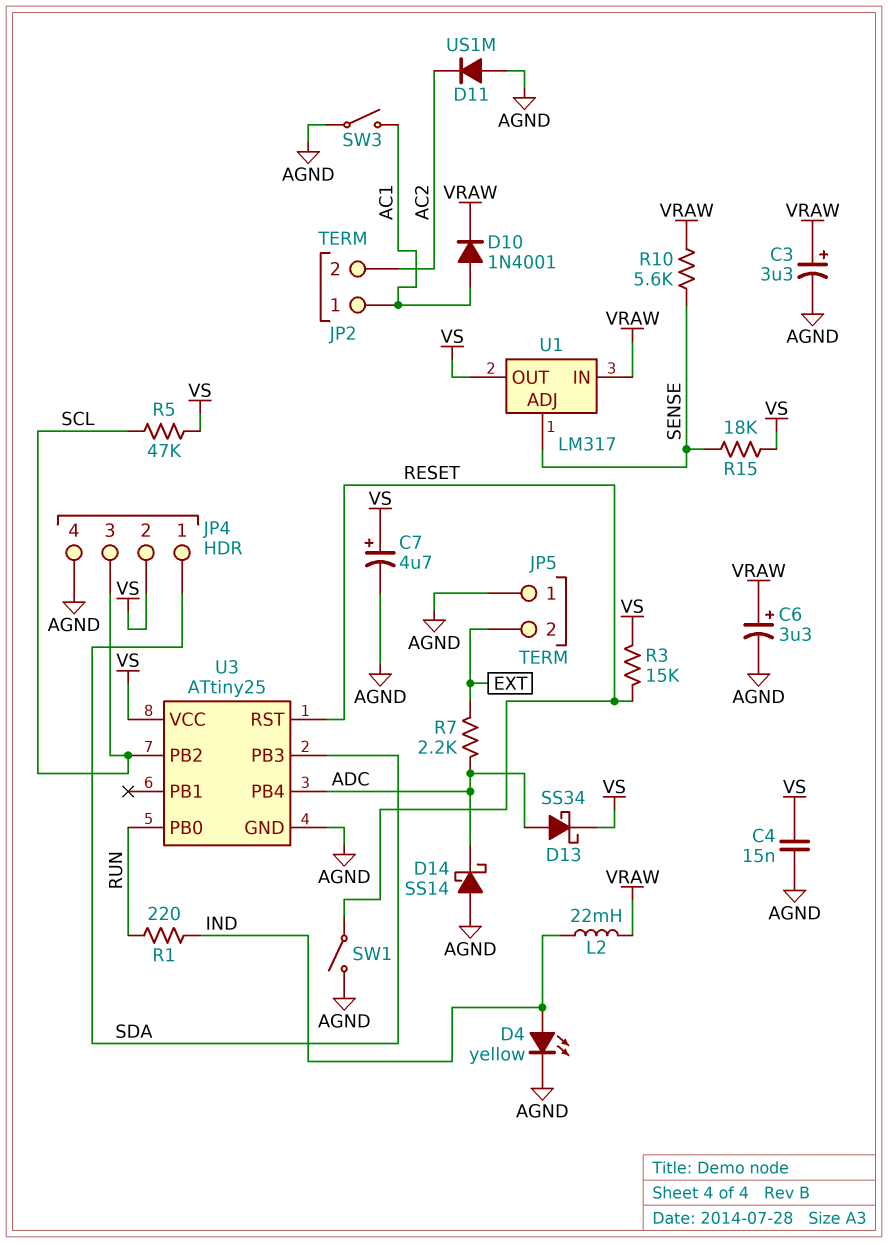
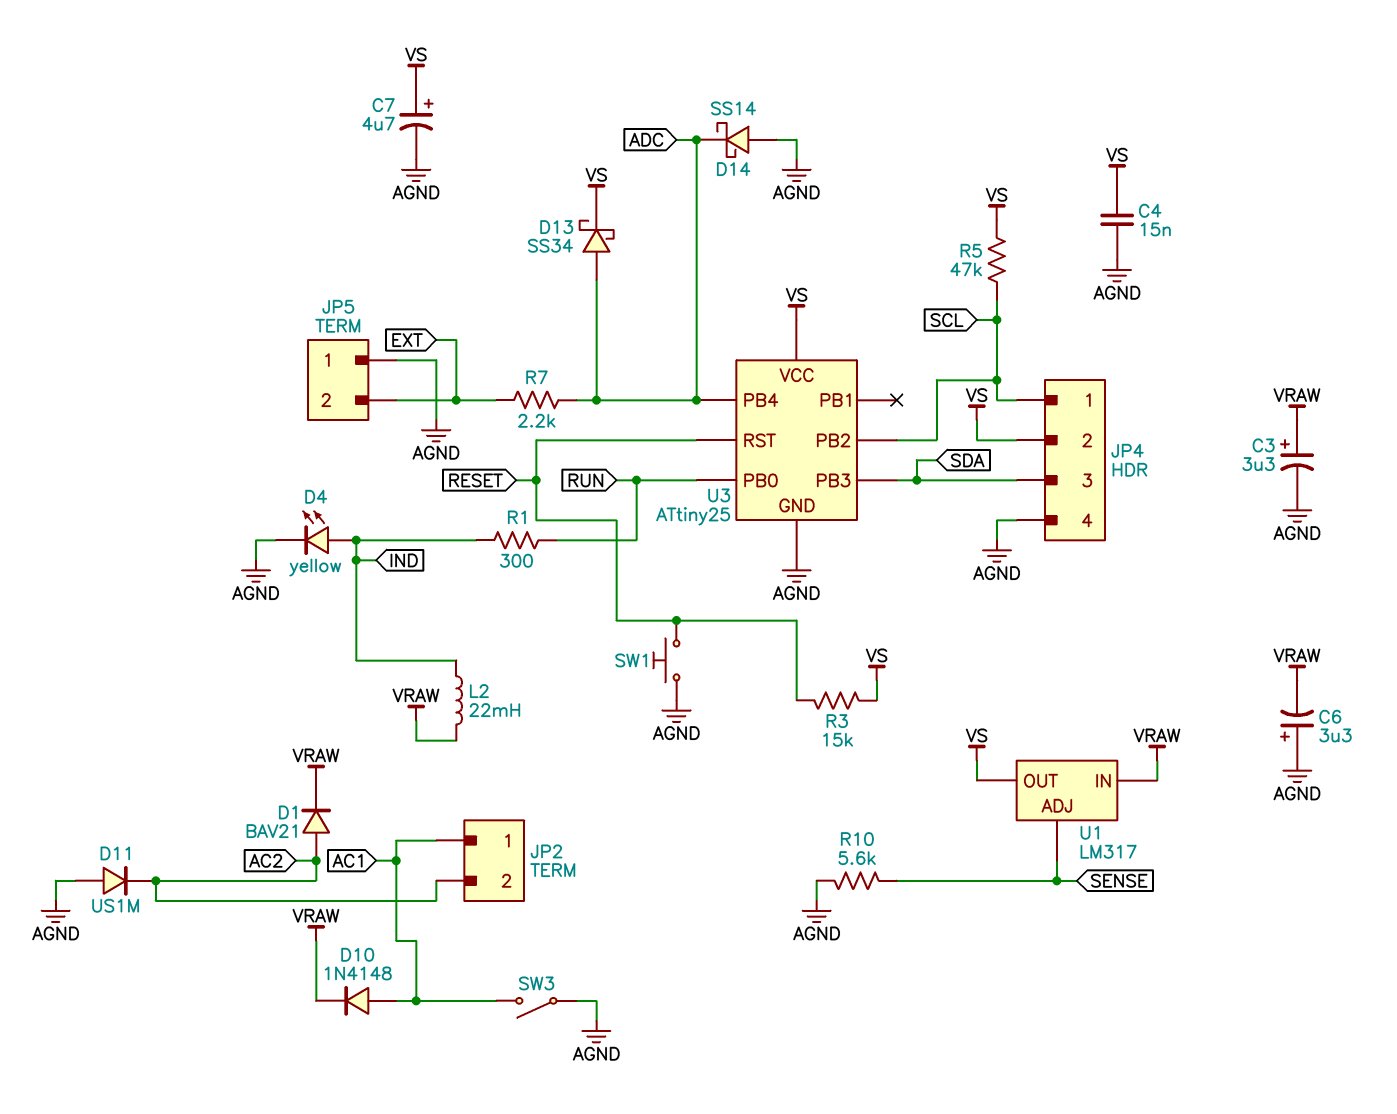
C6: 3.3uF (plus VRAW, minus AGND) -> 3.3uF (plus AGND, minus VRAW)
D1: none -> diode BAV21 (A AC2, K VRAW)
D10: diode 1N4001 (A AC1, K VRAW) -> diode 1N4148 (A AC1, K VRAW)
JP4 pin 1: SDA -> SCL
JP4 pin 3: SCL -> SDA
R1: 220 (IND, RUN) -> 300 (IND, RUN)
R10: 5.6k (SENSE, VRAW) -> 5.6k (AGND, SENSE)
R15: 18k (SENSE, VS) -> none
SW1: switch (AGND, RESET) -> button (AGND, RESET)

